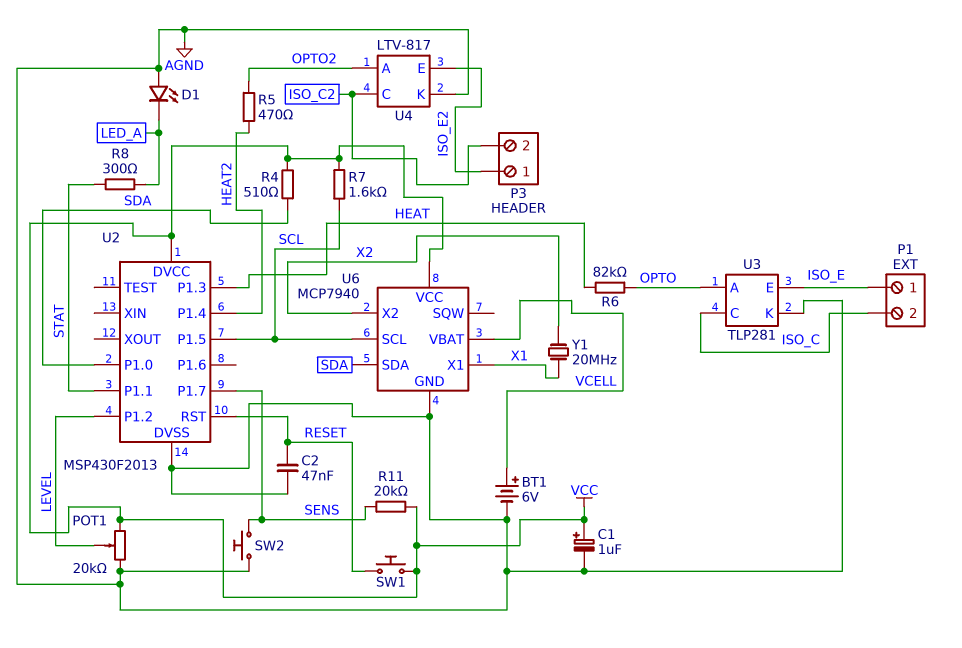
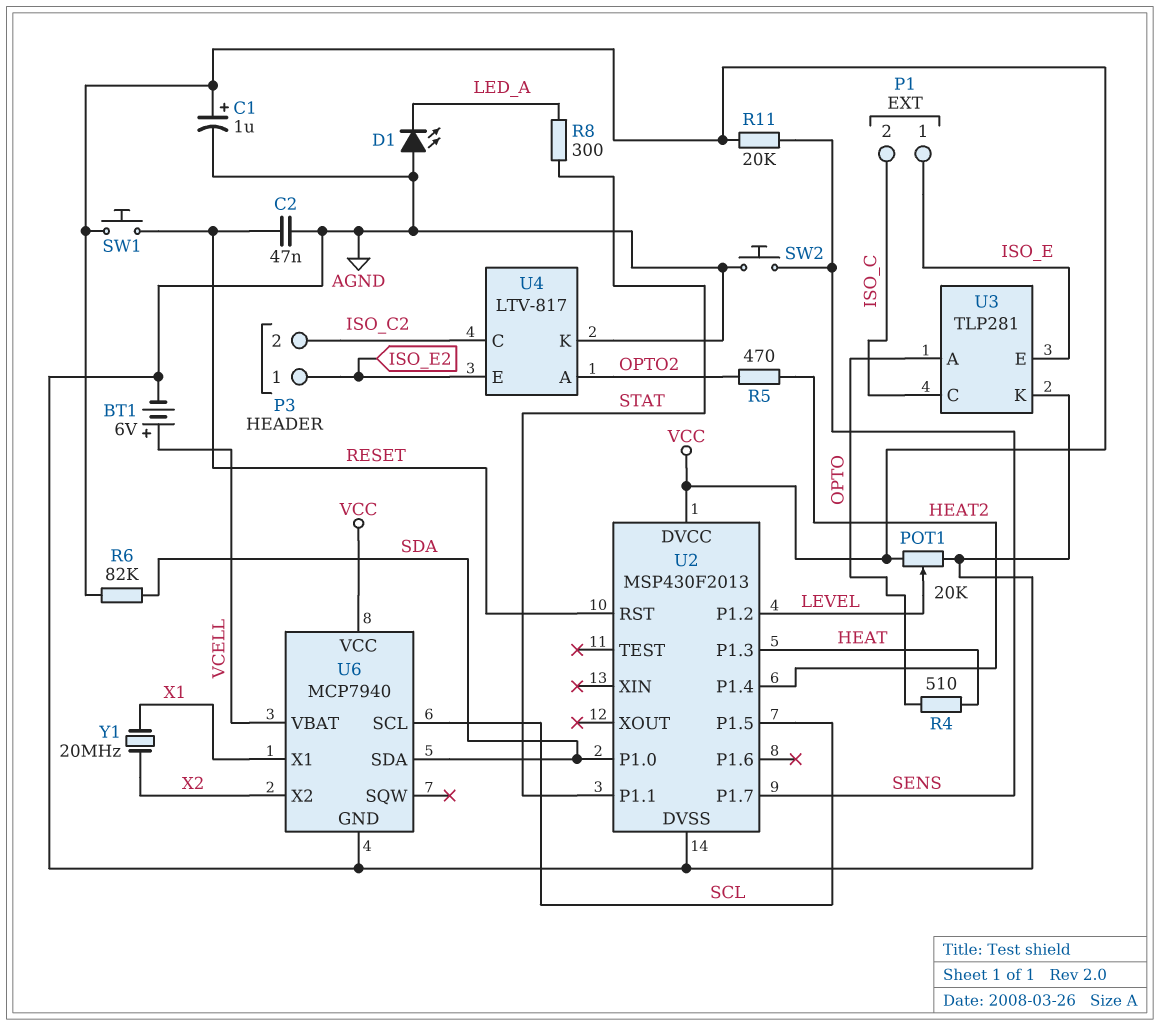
R4: 510 (SDA, VCC) -> 510 (HEAT, OPTO)
R6: 82k (HEAT, OPTO) -> 82k (SDA, VCC)
R7: 1.6k (SCL, VCC) -> none

